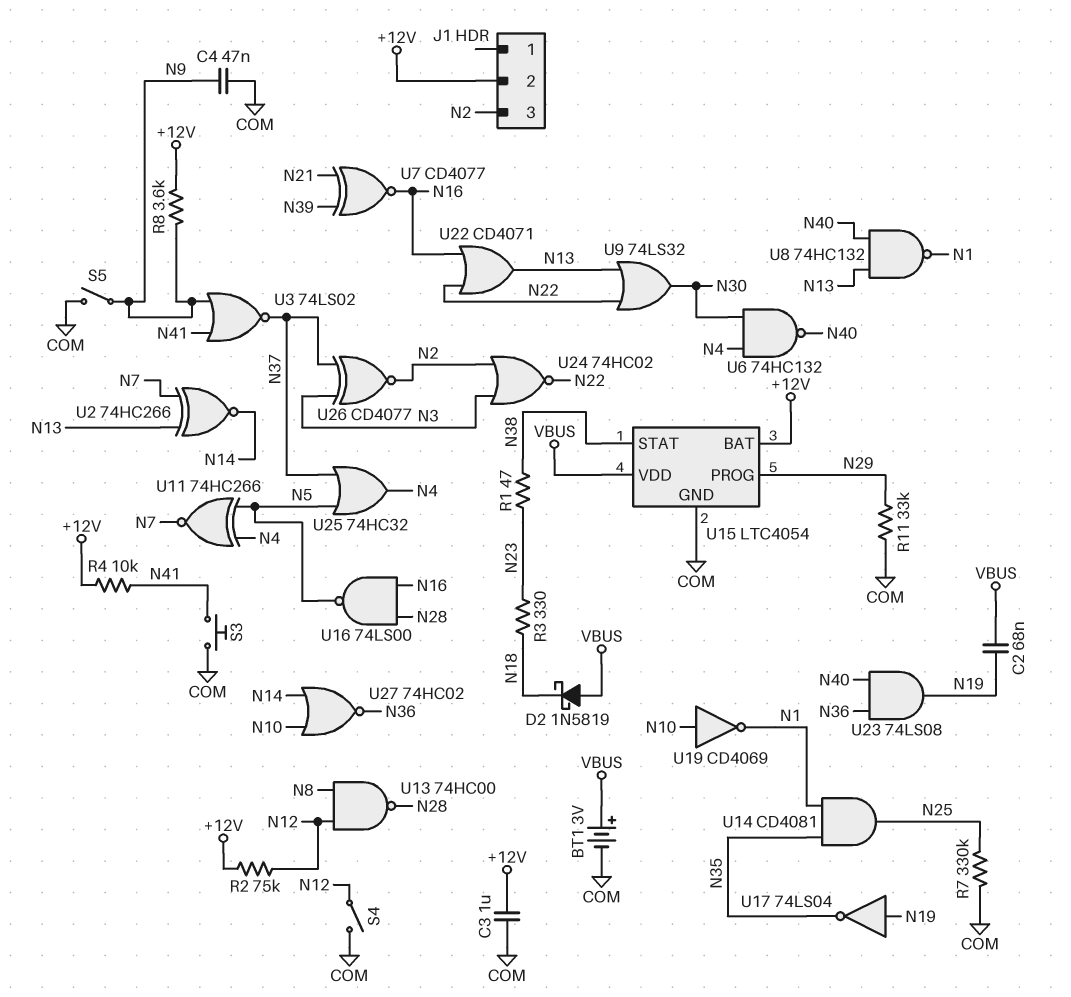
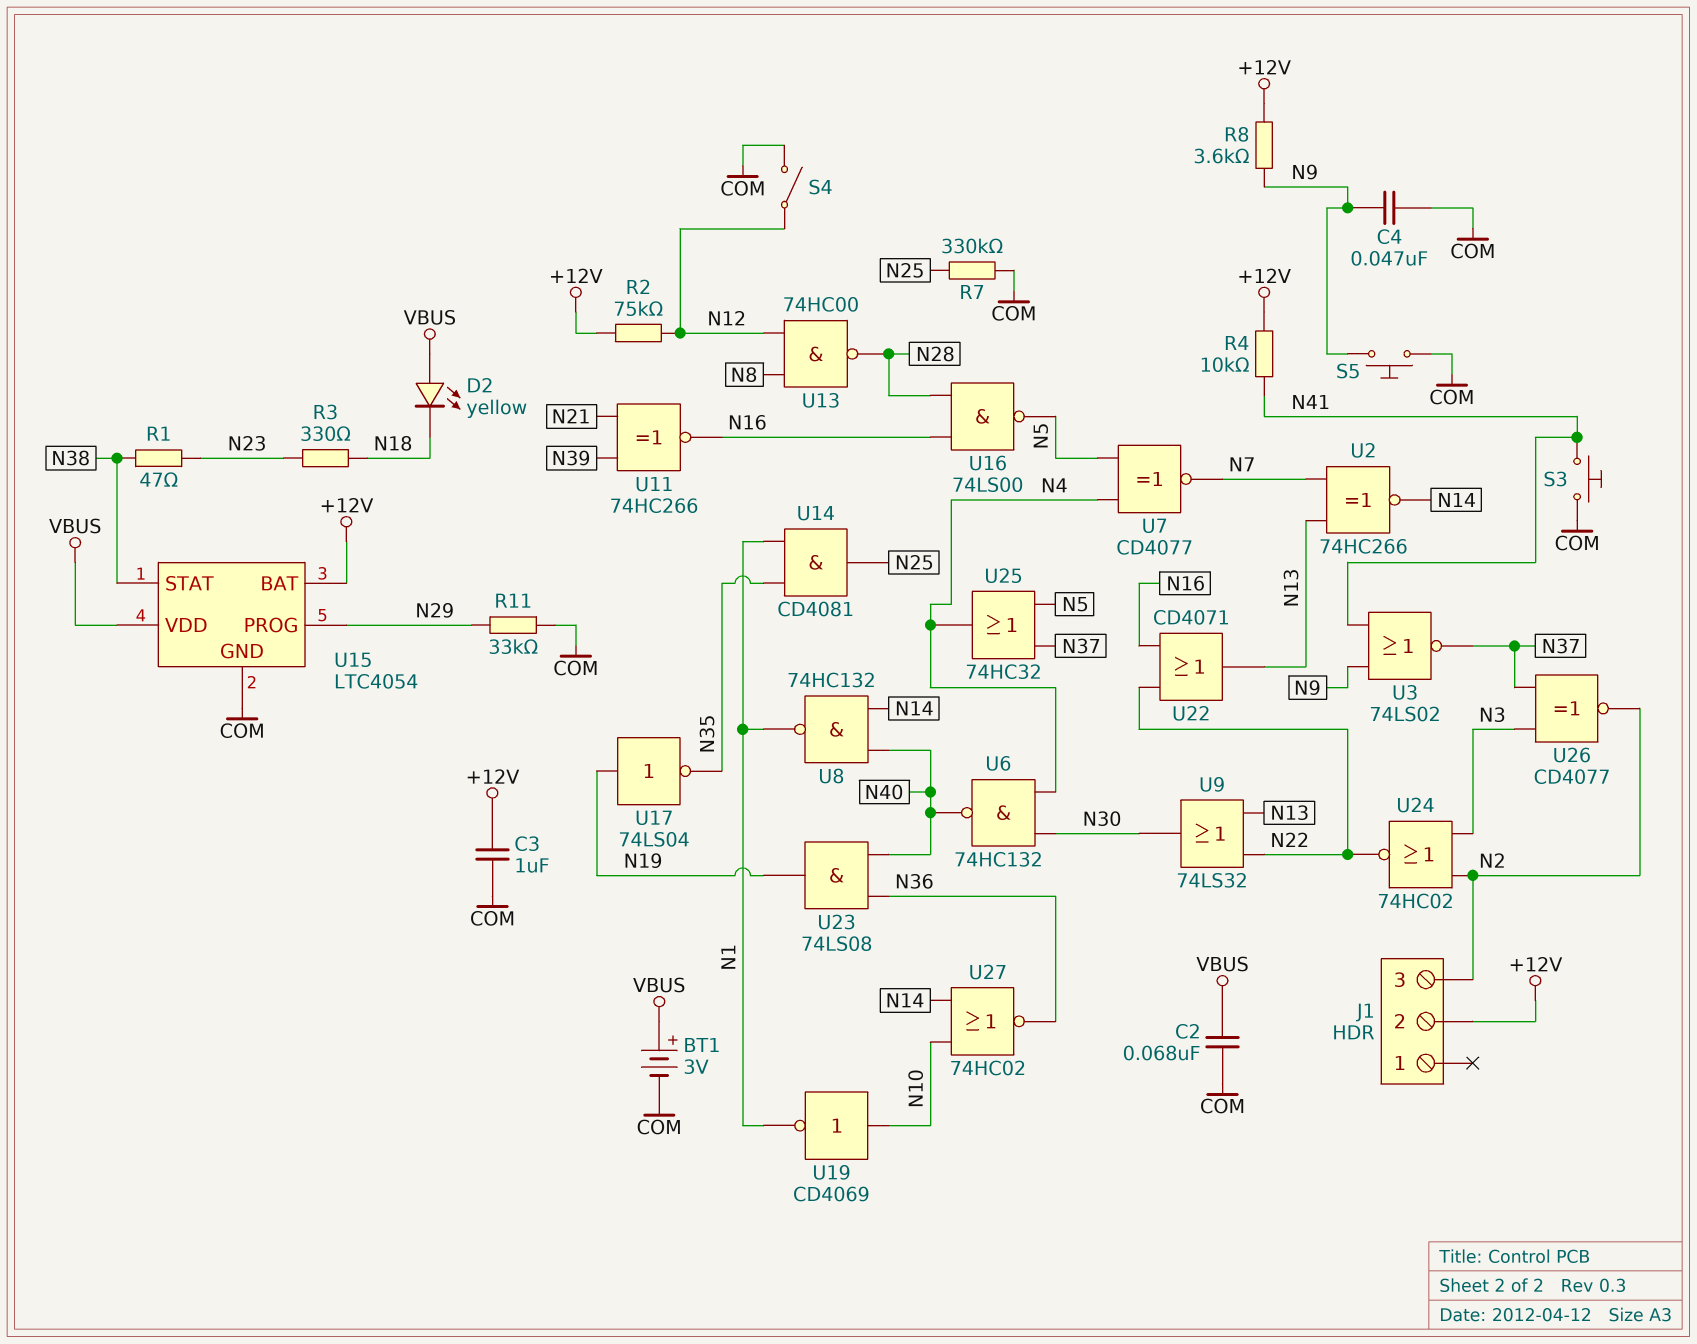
C2: 68nF (N19, VBUS) -> 68nF (COM, VBUS)
D2: schottky 1N5819 (A VBUS, K N18) -> LED yellow (A VBUS, K N18)
S5: switch (COM, N9) -> button (COM, N9)
U7: XNOR CD4077 (in N21, in N39, out N16) -> XNOR CD4077 (in N4, in N5, out N7)
U8: NAND 74HC132 (in N13, in N40, out N1) -> NAND 74HC132 (in N14, in N40, out N1)
U11: XNOR 74HC266 (in N4, in N5, out N7) -> XNOR 74HC266 (in N21, in N39, out N16)

